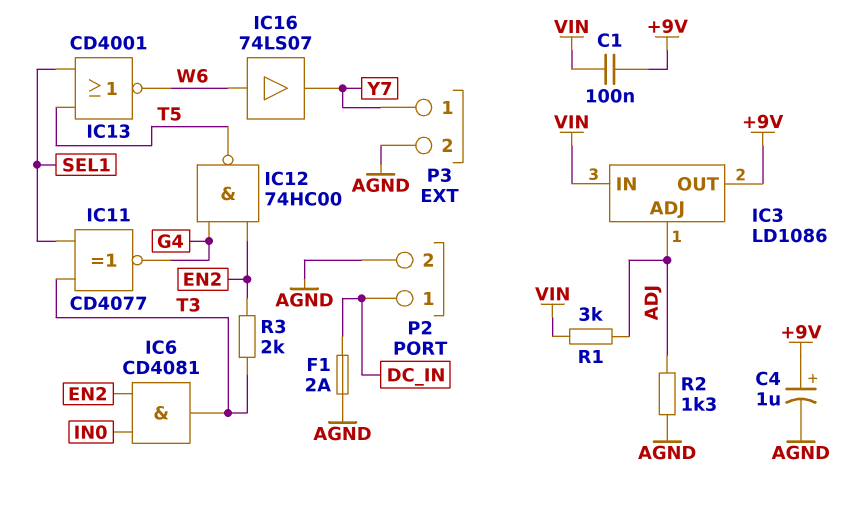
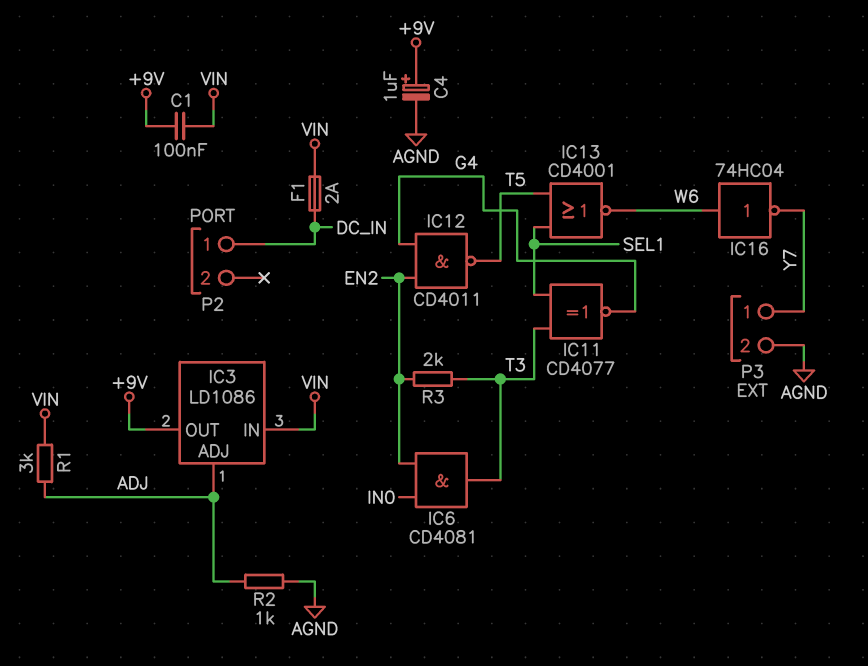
F1: 2A (AGND, DC_IN) -> 2A (DC_IN, VIN)
IC12: NAND 74HC00 (in EN2, in G4, out T5) -> NAND CD4011 (in EN2, in G4, out T5)
IC16: buffer 74LS07 (in W6, out Y7) -> NOT 74HC04 (in W6, out Y7)
P2 pin 2: AGND -> none
R2: 1.3k (ADJ, AGND) -> 1k (ADJ, AGND)

